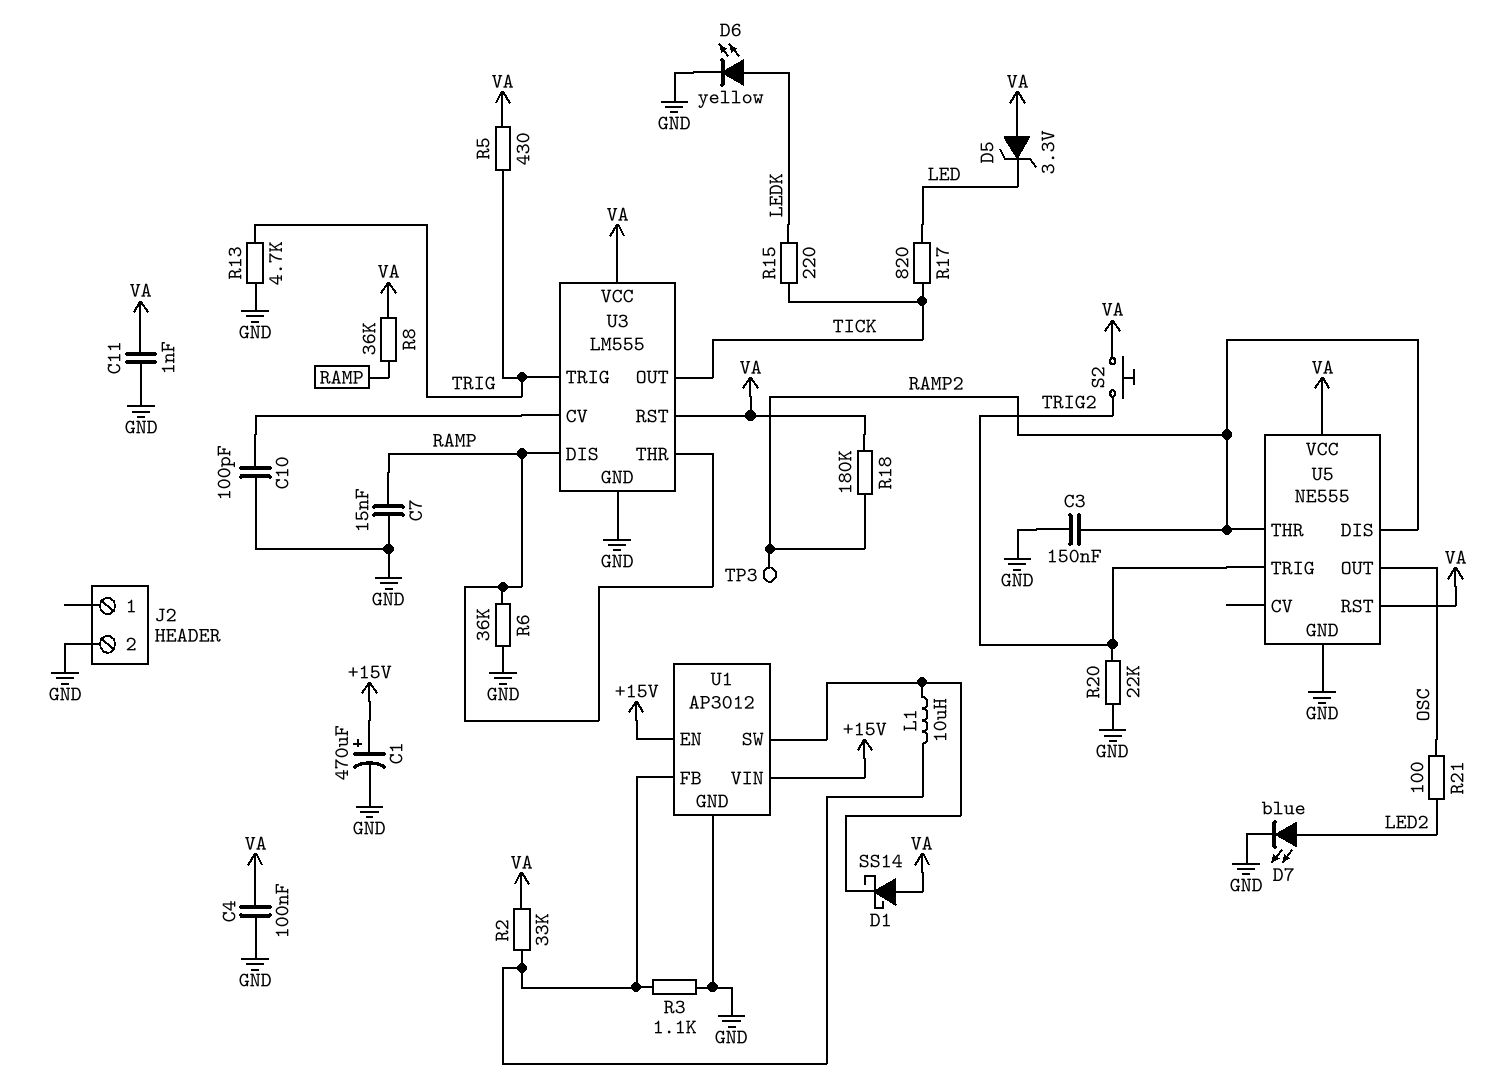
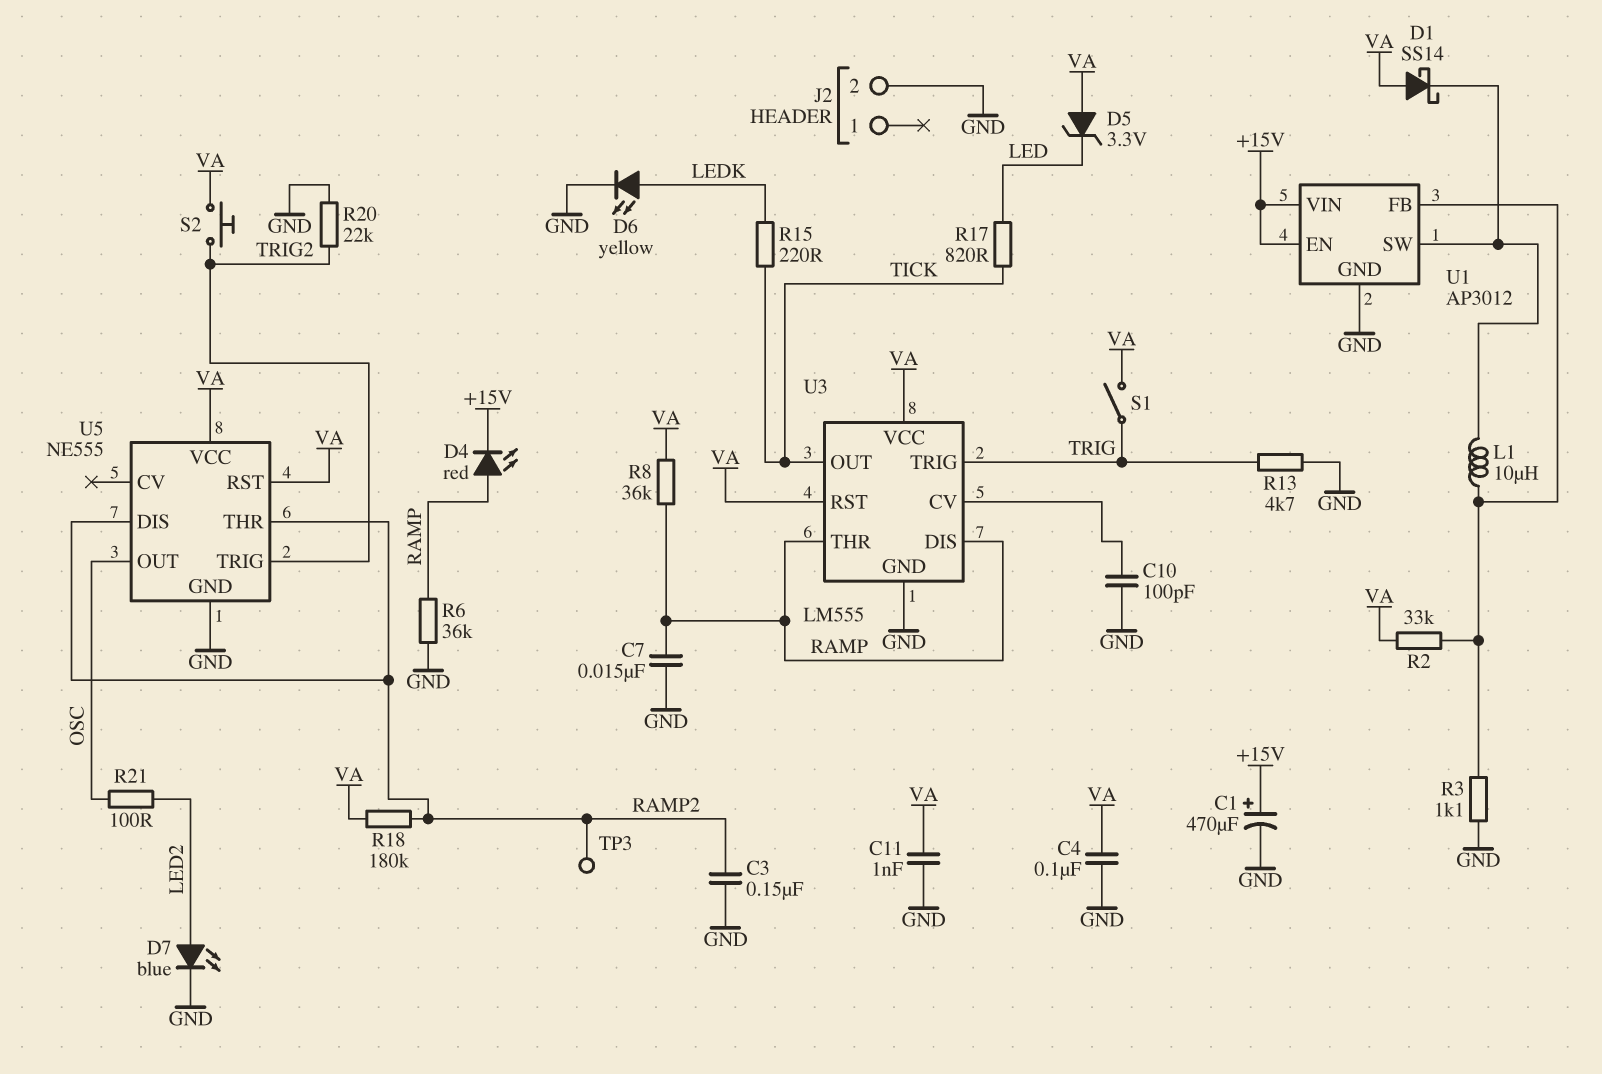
D4: none -> LED red (A RAMP, K +15V)
R5: 430 (TRIG, VA) -> none
S1: none -> switch (TRIG, VA)

